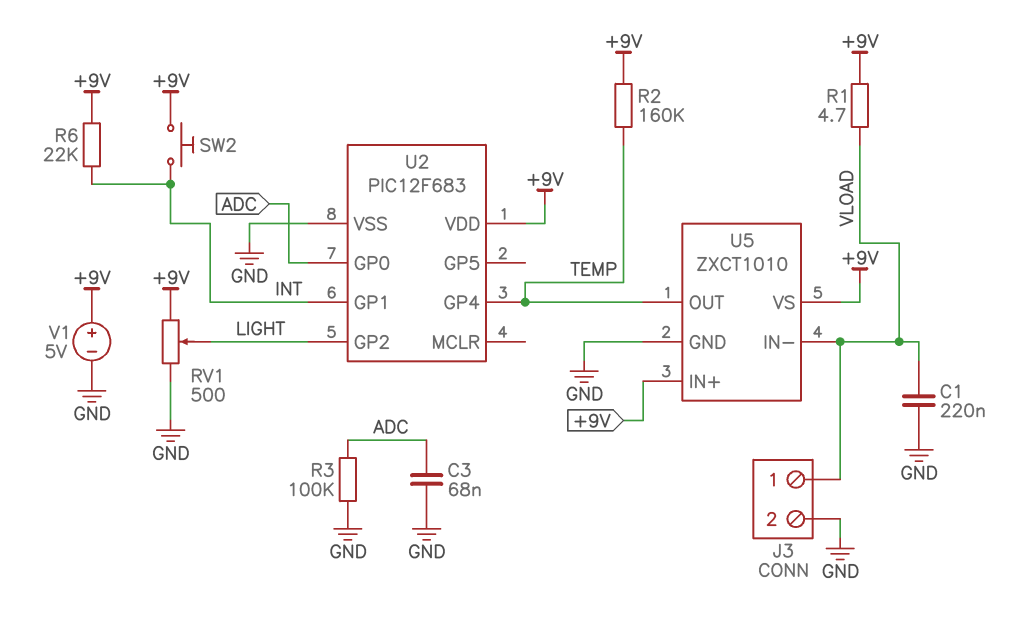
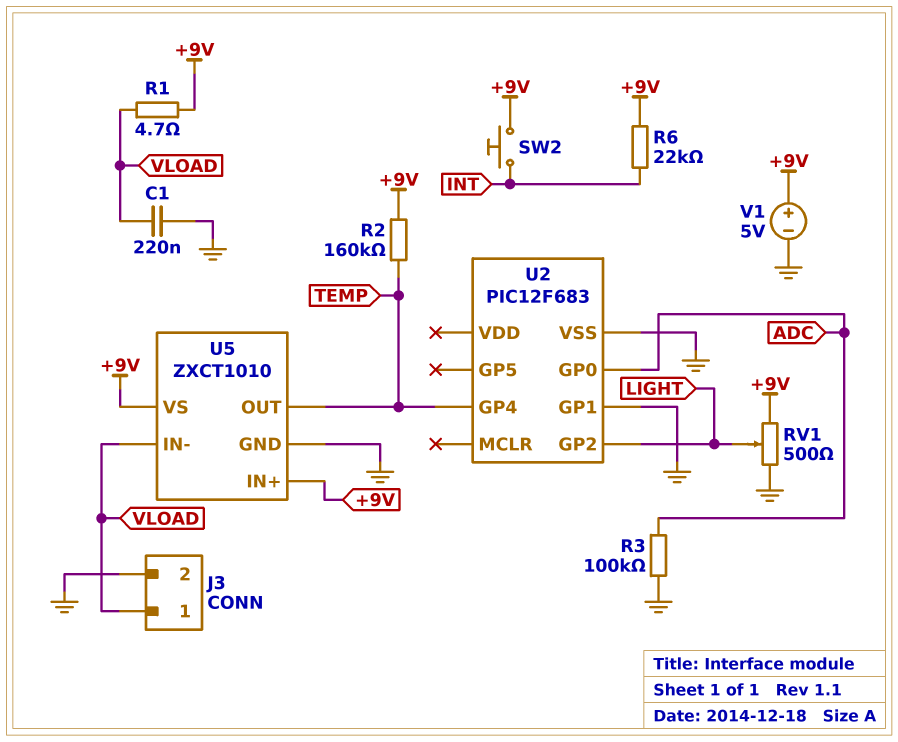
C3: 68nF (ADC, GND) -> none
U2 pin GP1: INT -> GND
U2 pin VDD: +9V -> none

